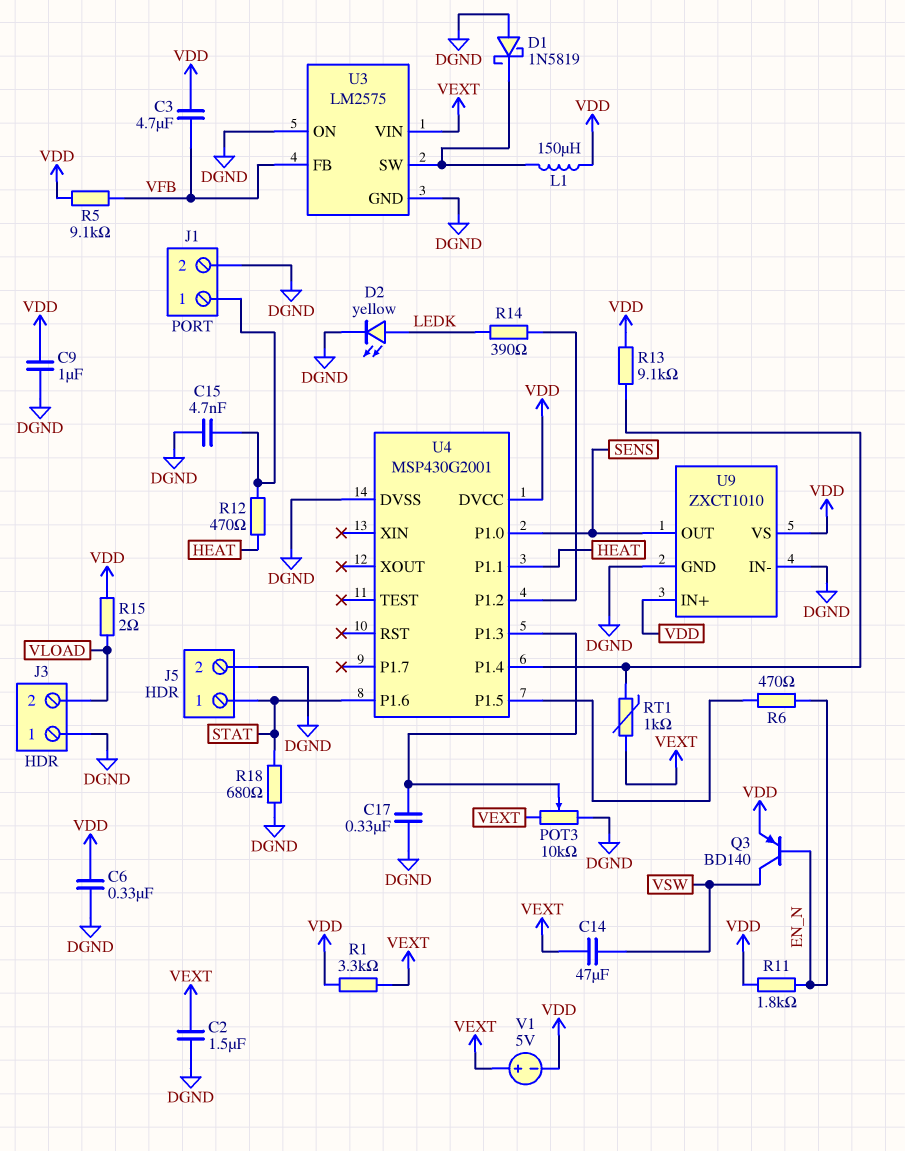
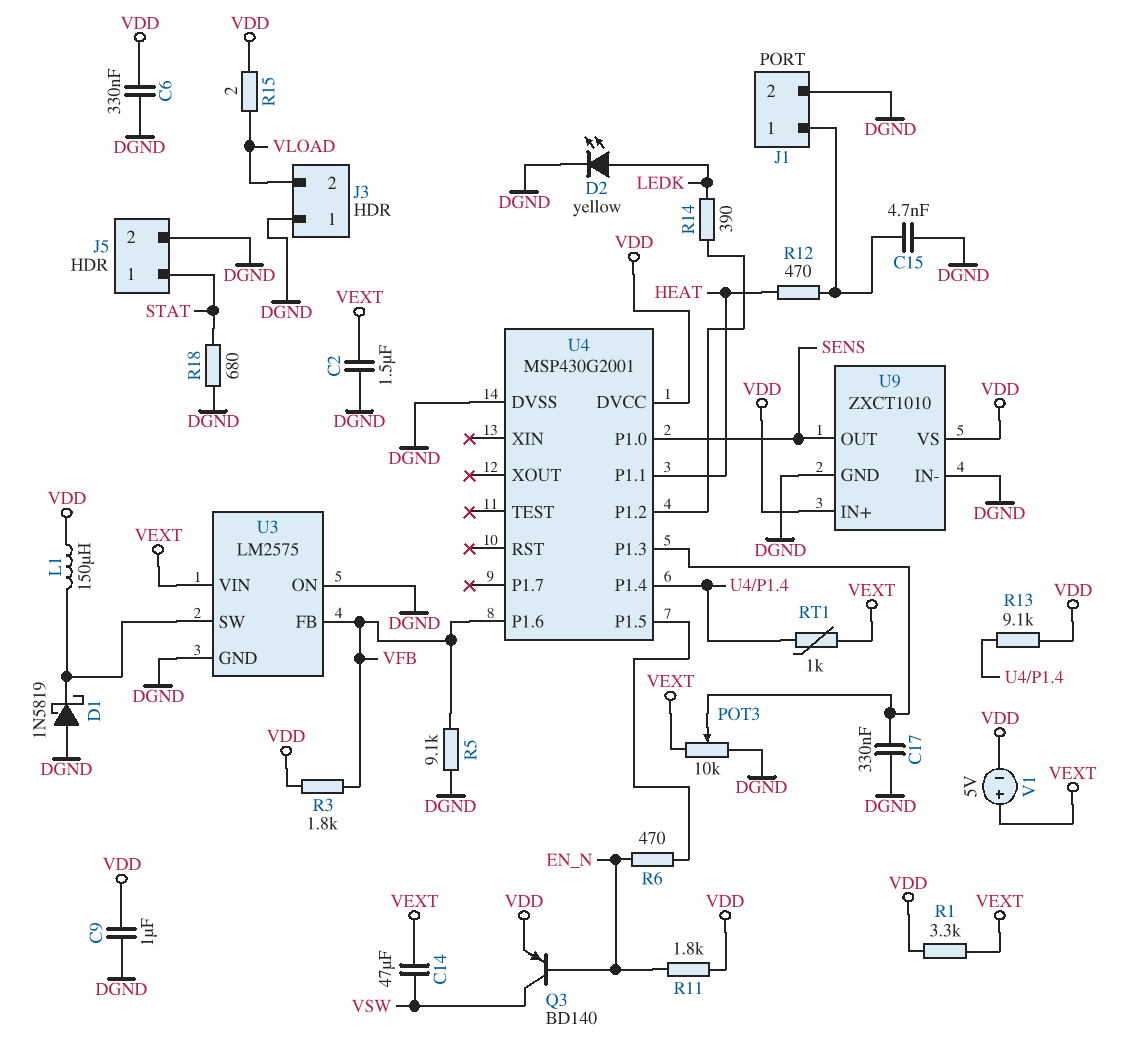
C3: 4.7uF (VDD, VFB) -> none
R3: none -> 1.8k (VDD, VFB)
R5: 9.1k (VDD, VFB) -> 9.1k (DGND, VFB)
U4 pin P1.6: STAT -> VFB

